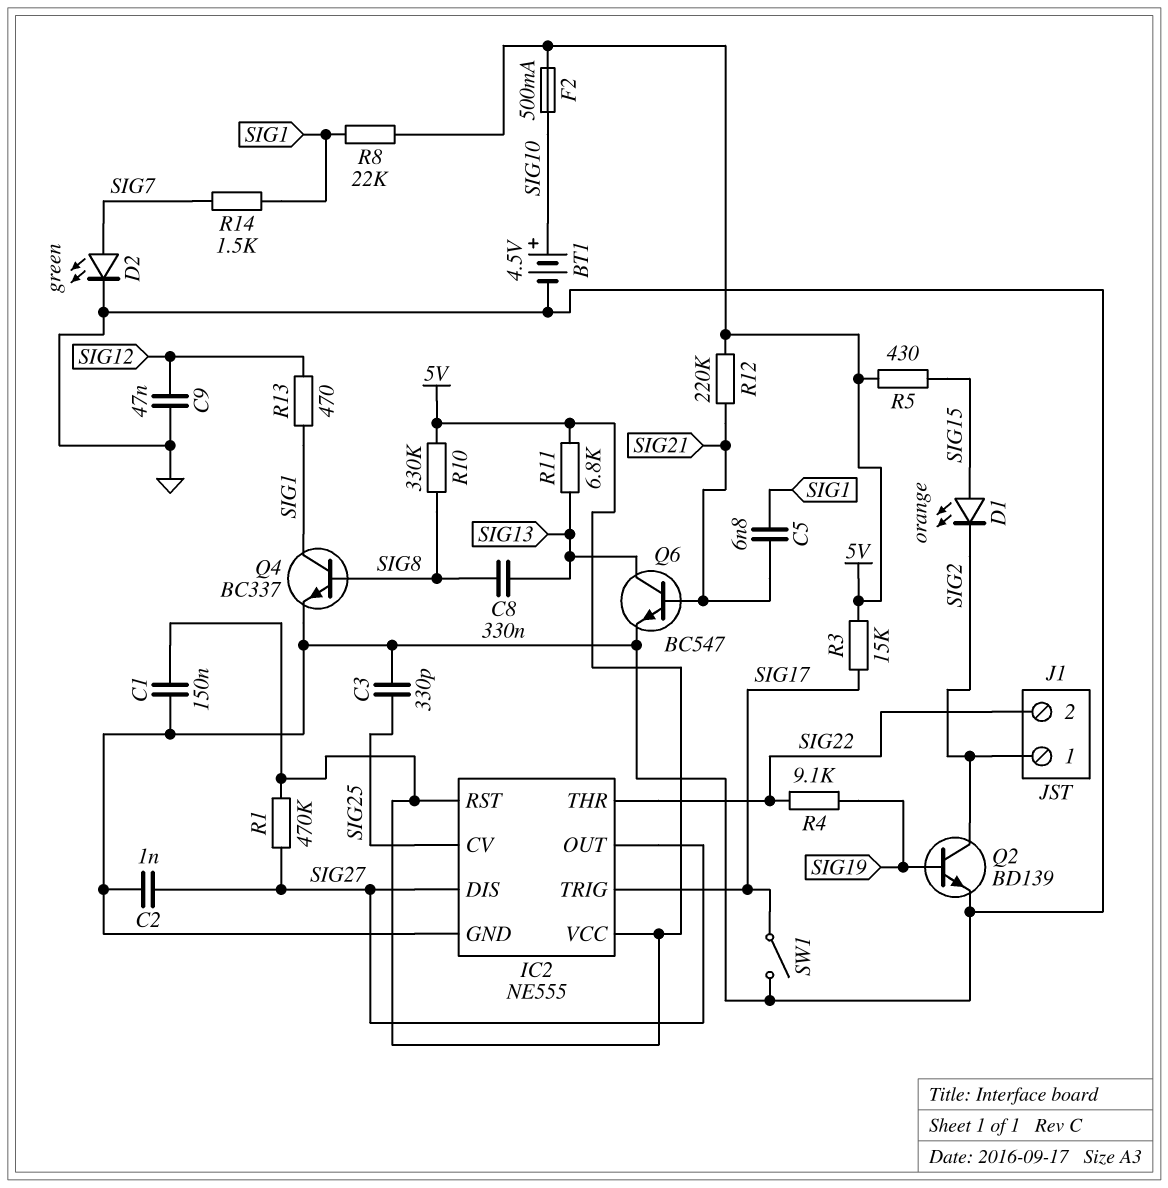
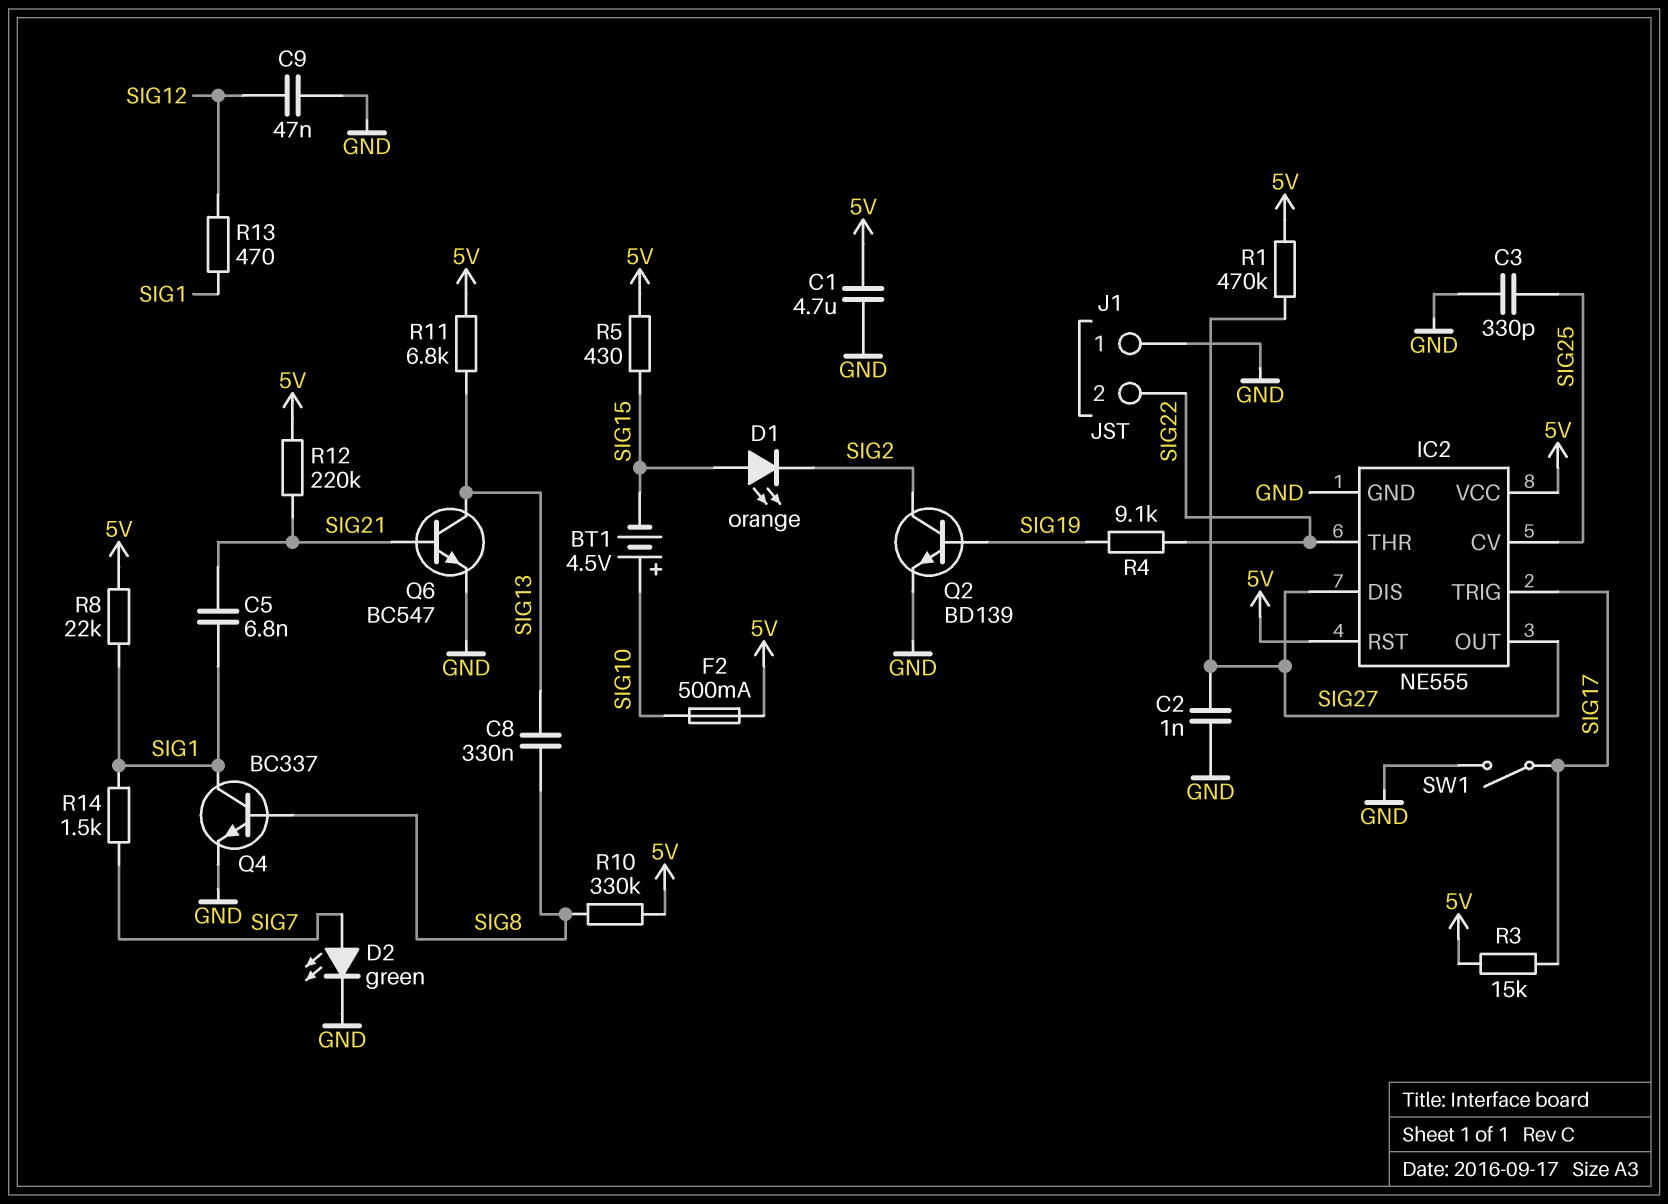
BT1: 4.5V (plus SIG10, minus GND) -> 4.5V (plus SIG10, minus SIG15)
C1: 150nF (5V, GND) -> 4.7uF (5V, GND)
J1 pin 1: SIG2 -> GND

